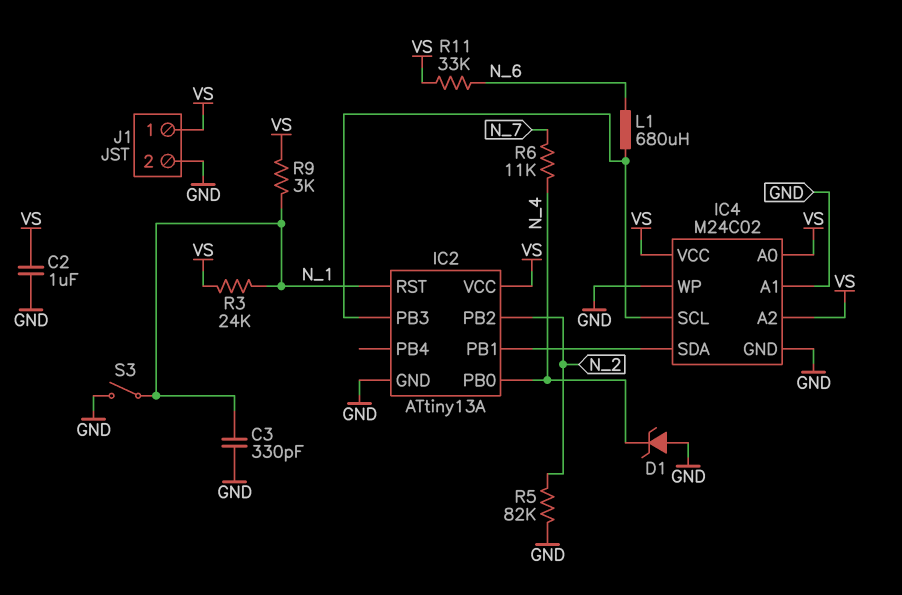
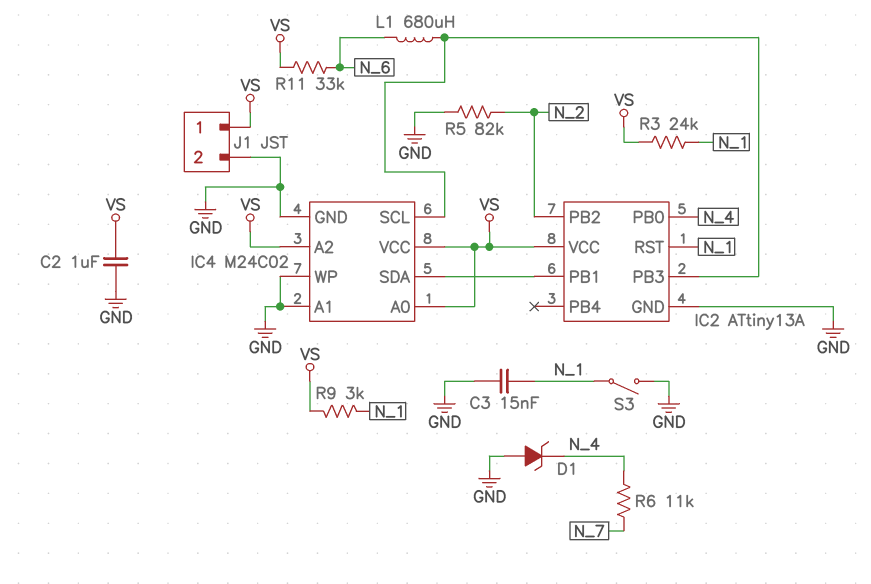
C3: 330pF (GND, N_1) -> 15nF (GND, N_1)

